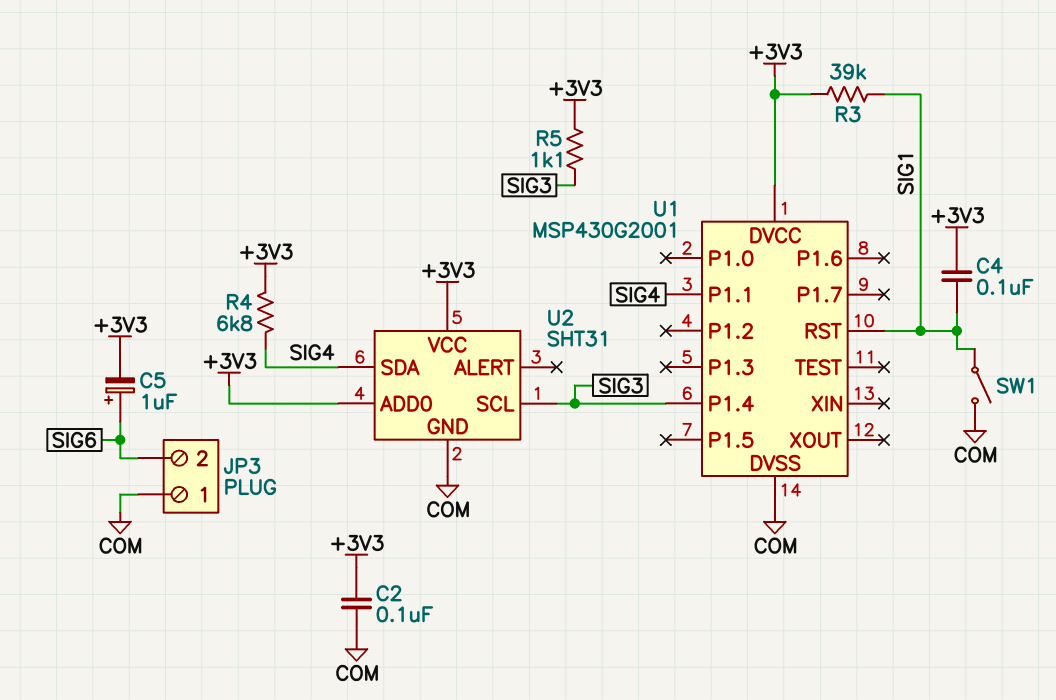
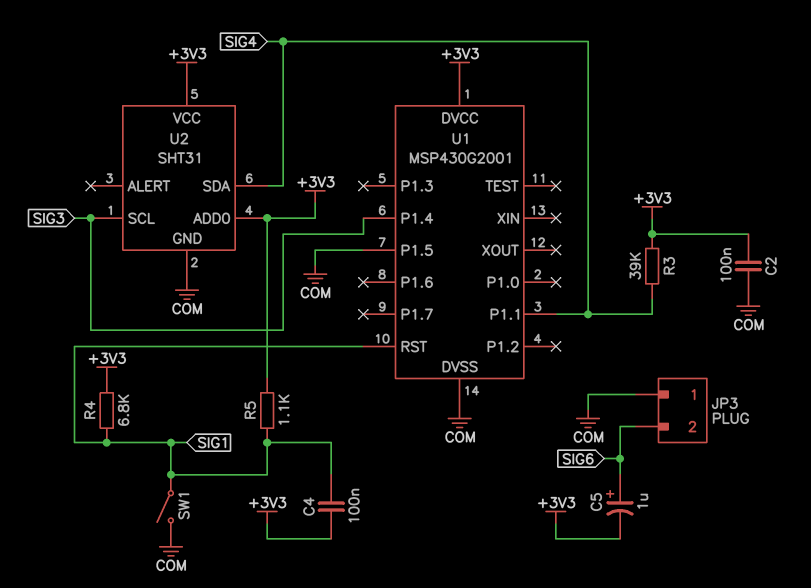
R3: 39k (+3V3, SIG1) -> 39k (+3V3, SIG4)
R4: 6.8k (+3V3, SIG4) -> 6.8k (+3V3, SIG1)
R5: 1.1k (+3V3, SIG3) -> 1.1k (+3V3, SIG1)
U1 pin P1.5: none -> COM

